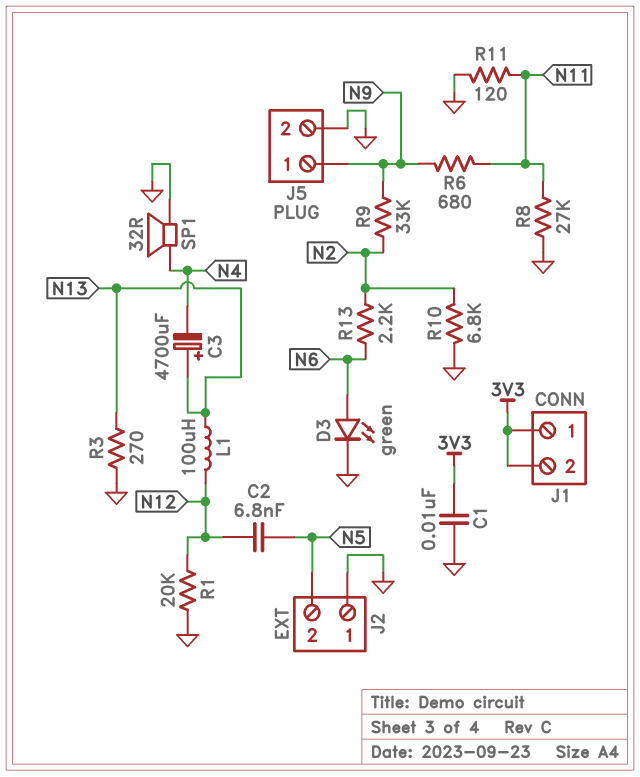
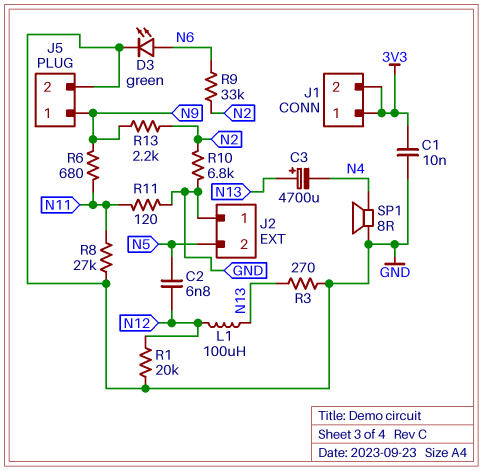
R9: 33k (N2, N9) -> 33k (N2, N6)
R13: 2.2k (N2, N6) -> 2.2k (N2, N9)
SP1: speaker 32R (GND, N4) -> speaker 8R (GND, N4)

